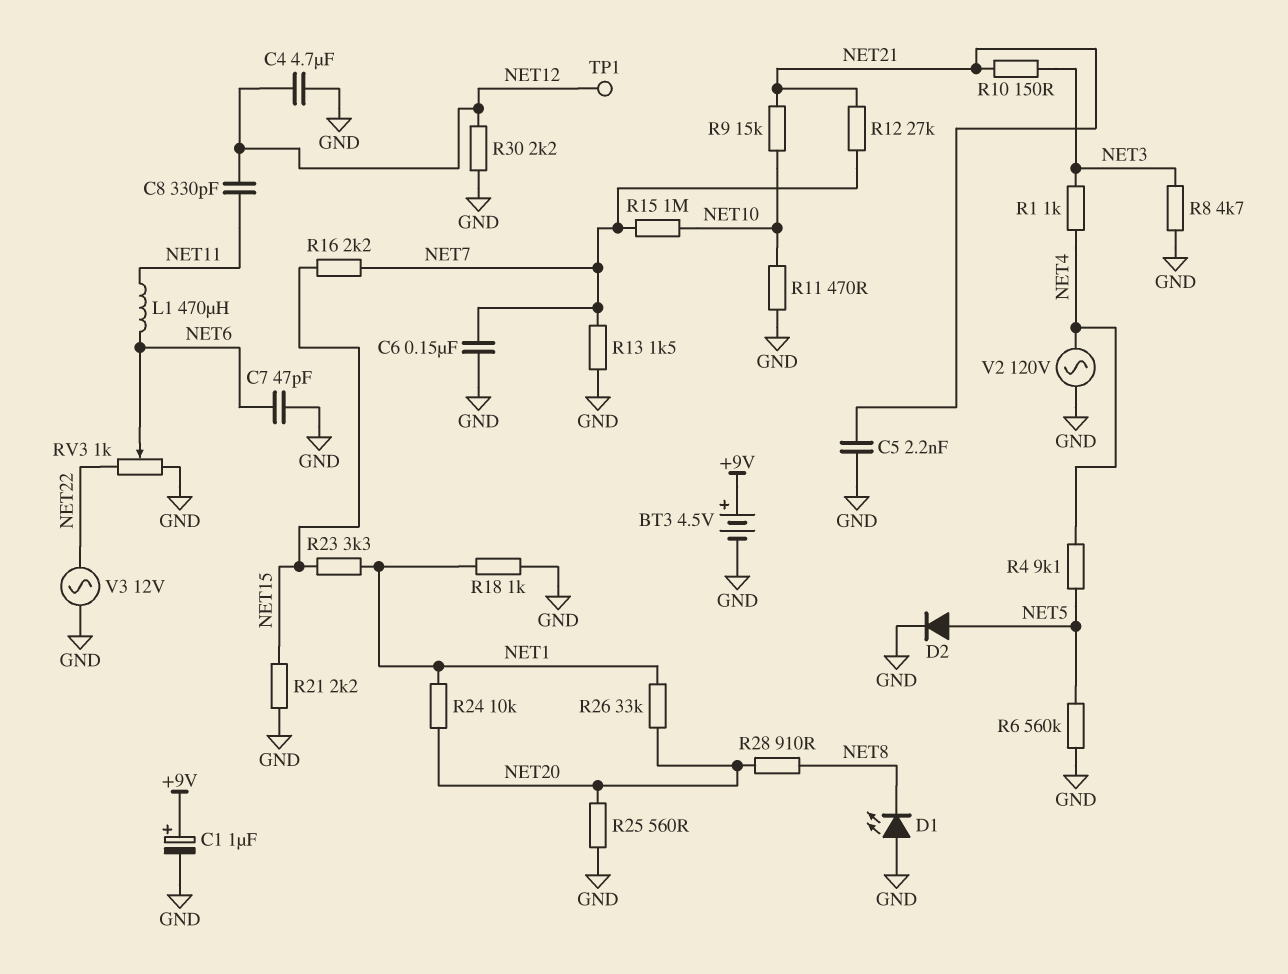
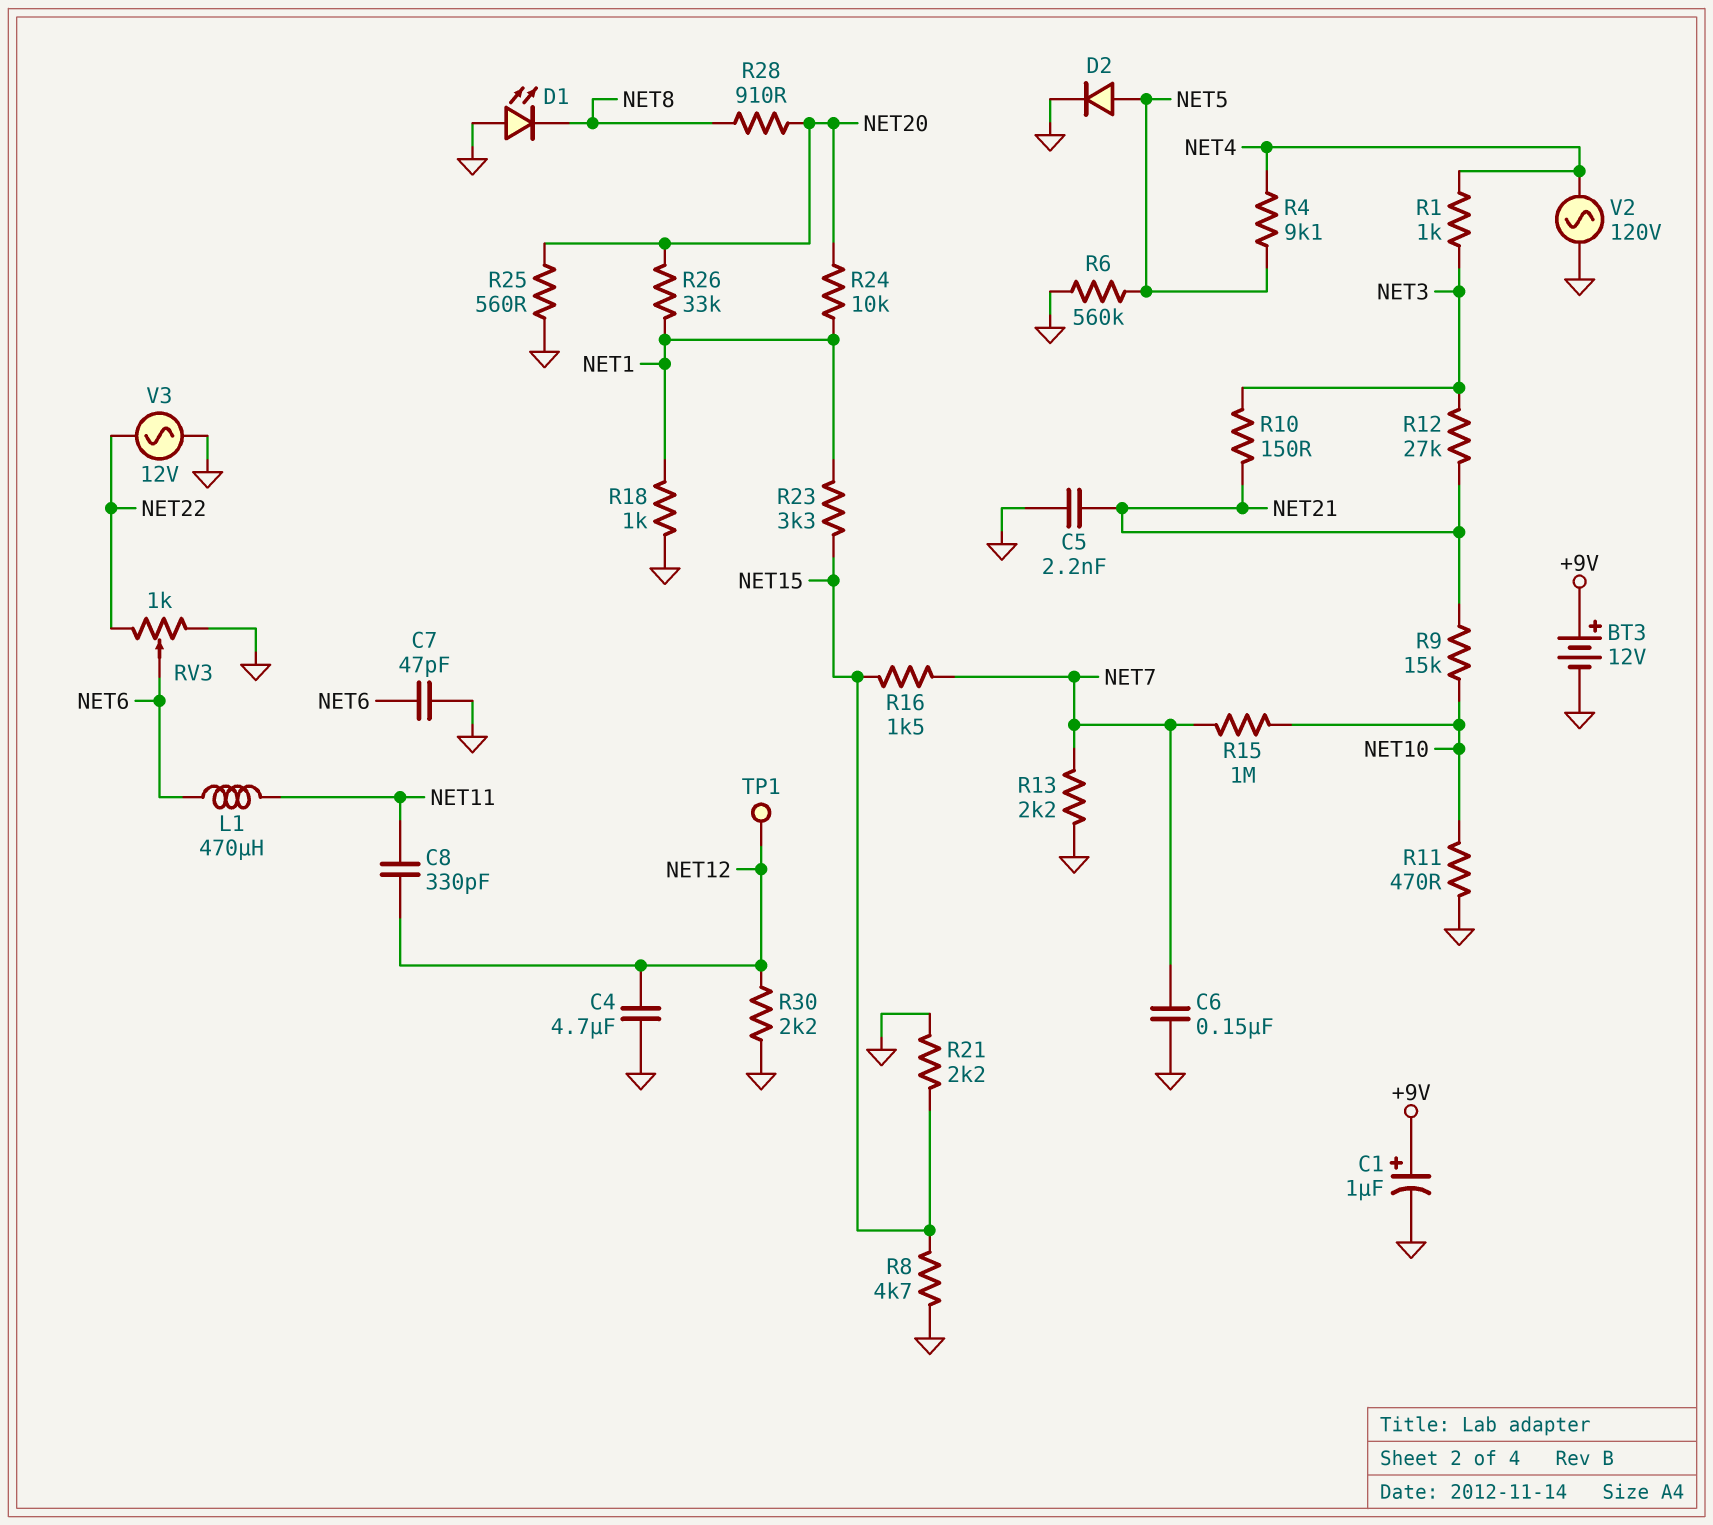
BT3: 4.5V (plus +9V, minus GND) -> 12V (plus +9V, minus GND)
R8: 4.7k (GND, NET3) -> 4.7k (GND, NET15)
R12: 27k (NET7, NET21) -> 27k (NET3, NET21)
R13: 1.5k (GND, NET7) -> 2.2k (GND, NET7)
R16: 2.2k (NET7, NET15) -> 1.5k (NET7, NET15)

